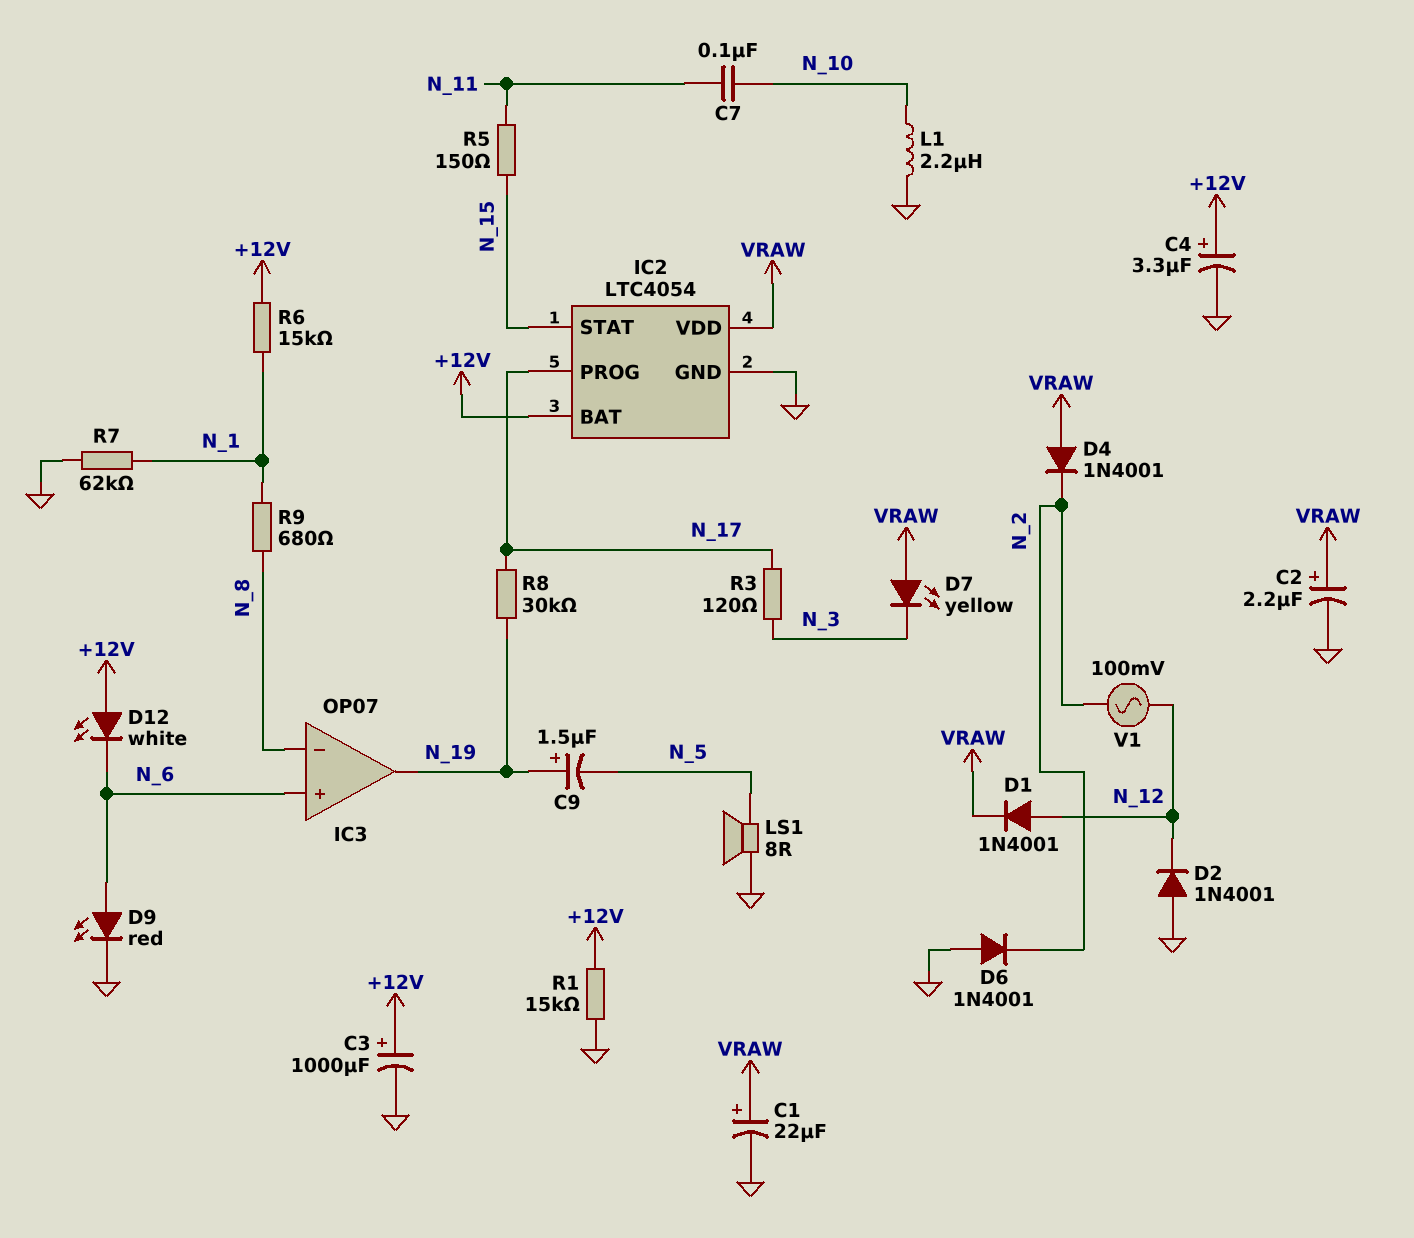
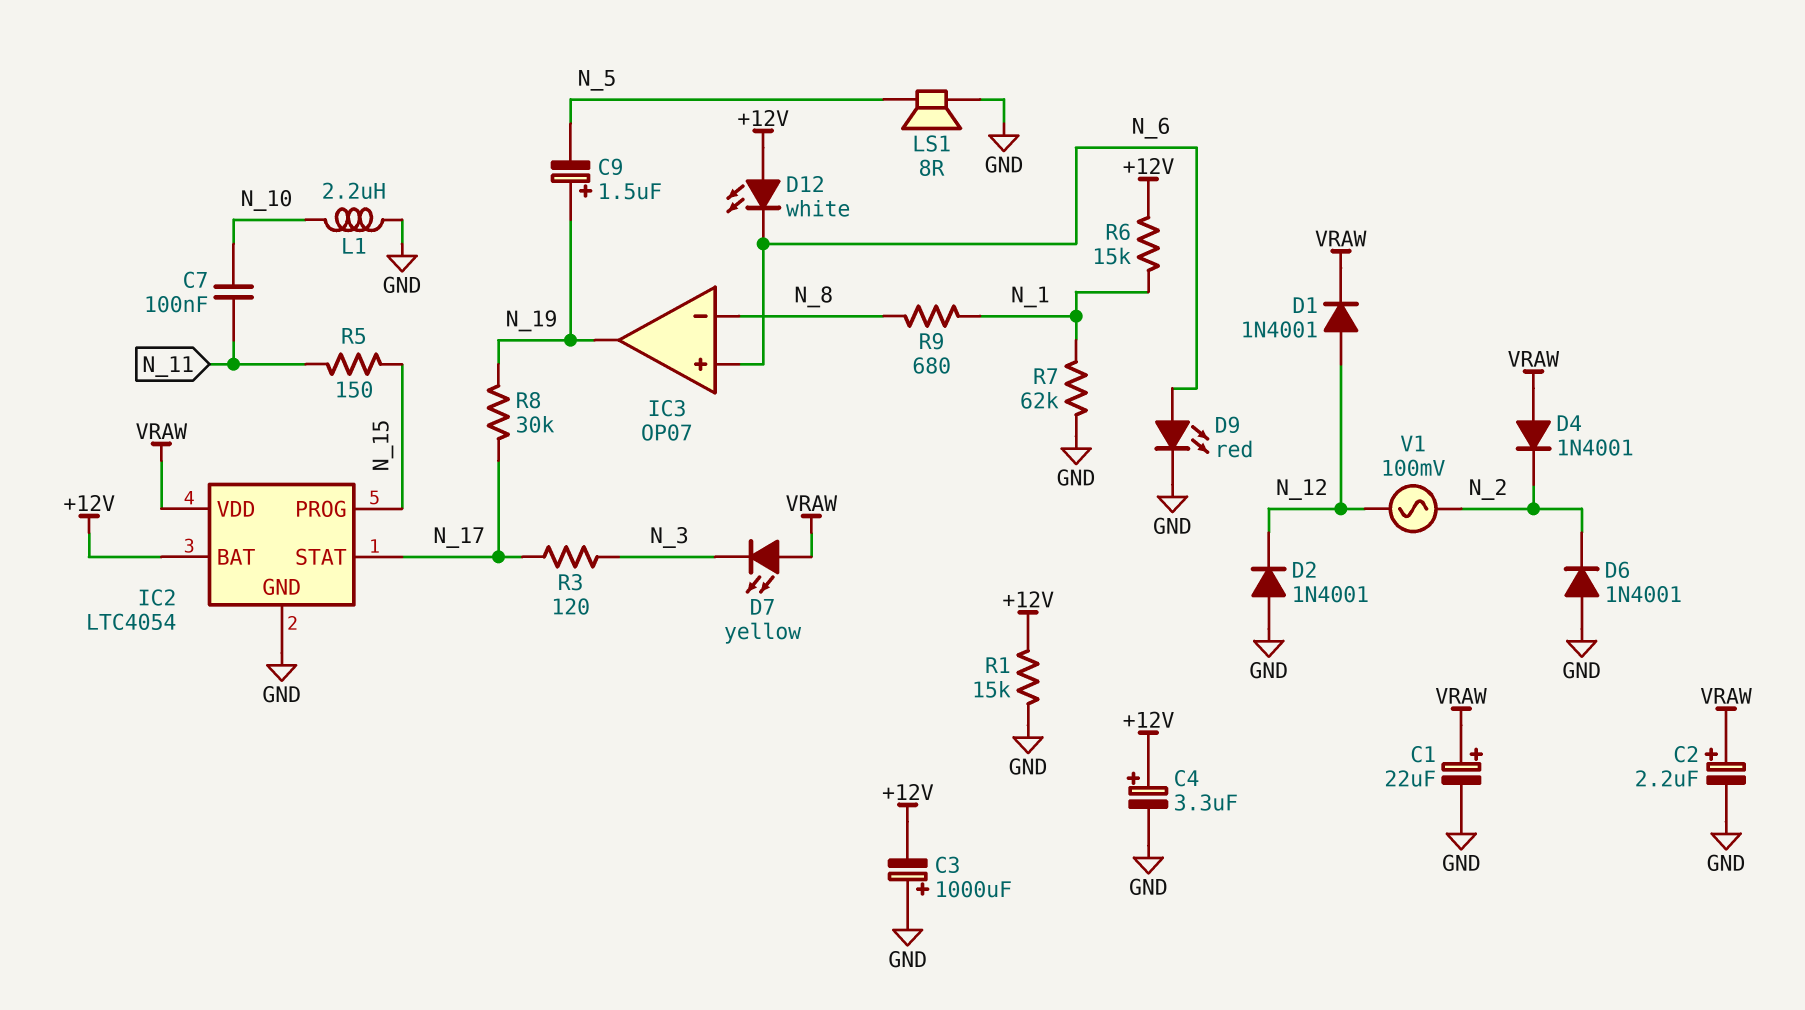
C3: 1000uF (plus +12V, minus GND) -> 1000uF (plus GND, minus +12V)
IC2 pin PROG: N_17 -> N_15
IC2 pin STAT: N_15 -> N_17

